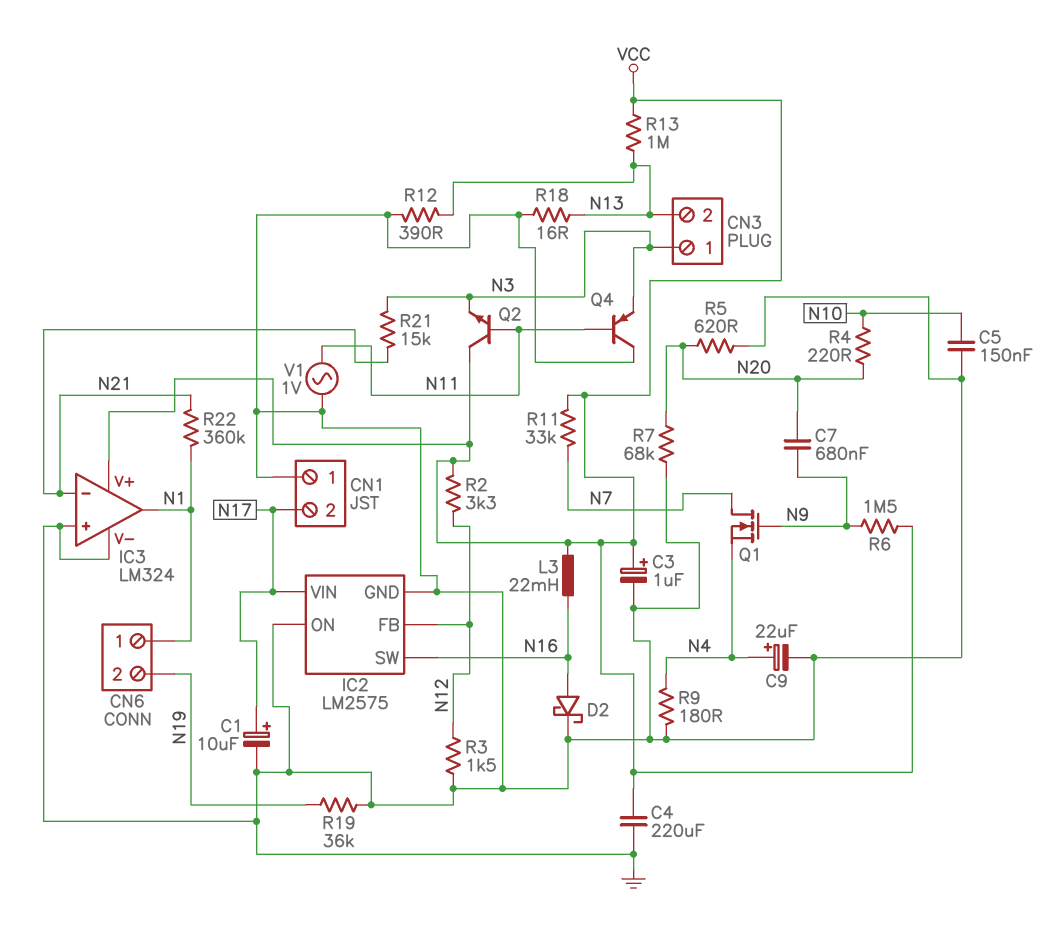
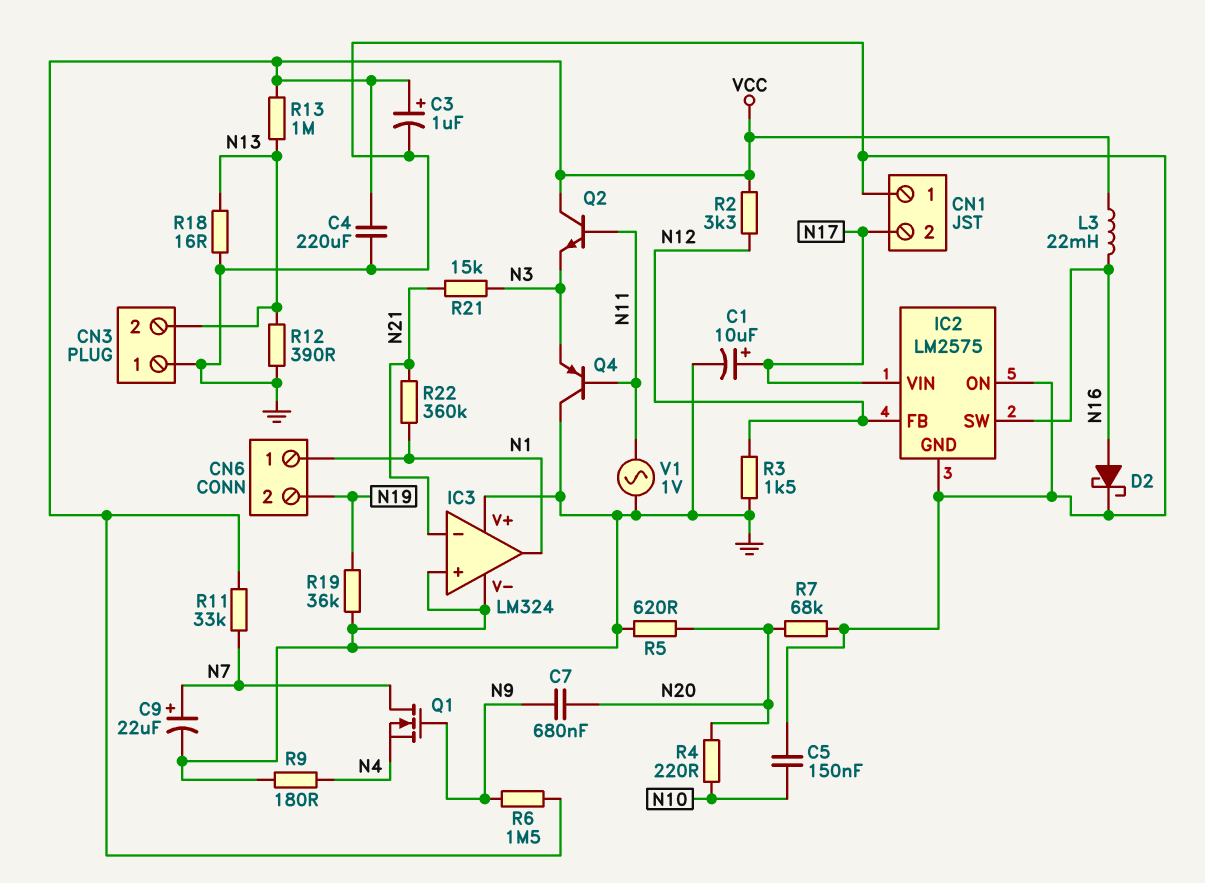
C9: 22uF (plus N4, minus GND) -> 22uF (plus N7, minus GND)
CN3 pin 1: N3 -> GND
IC3 pin V+: VCC -> GND

